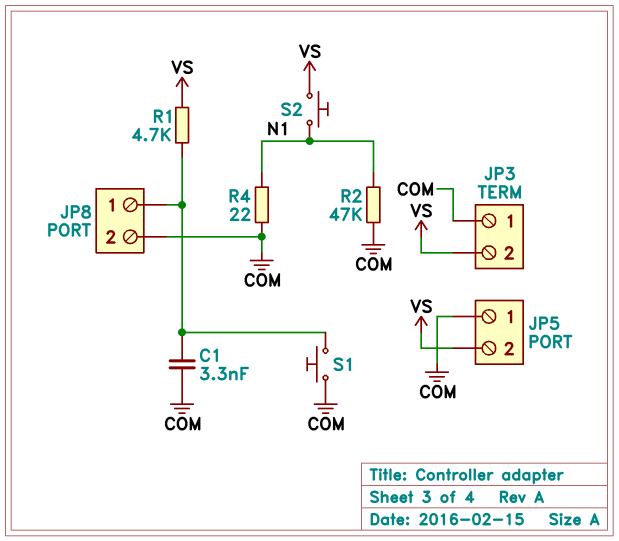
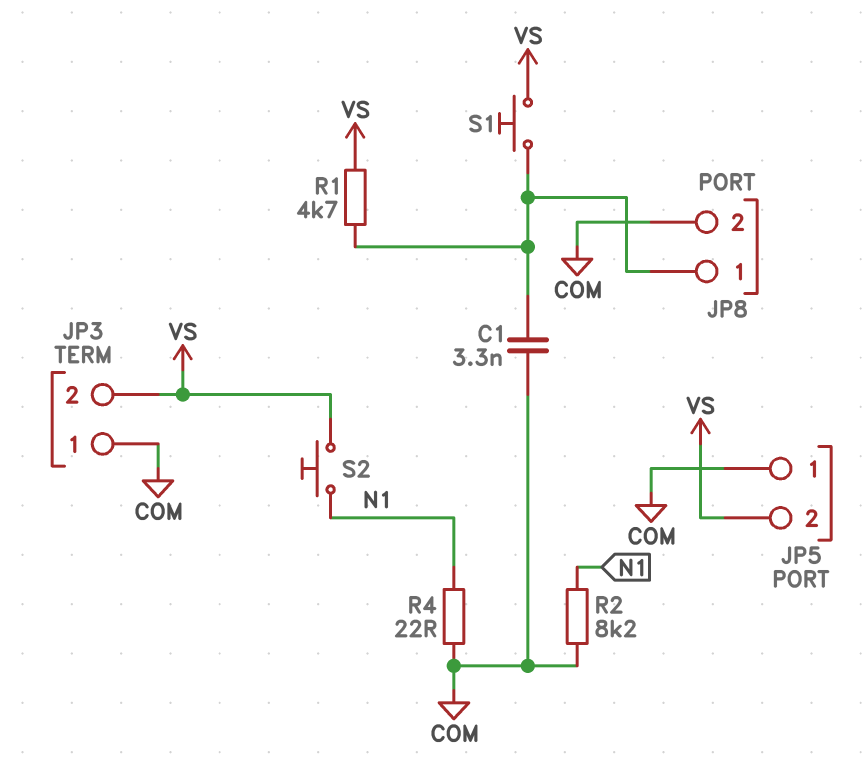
R2: 47k (COM, N1) -> 8.2k (COM, N1)
S1: button (COM, JP8/1) -> button (JP8/1, VS)

